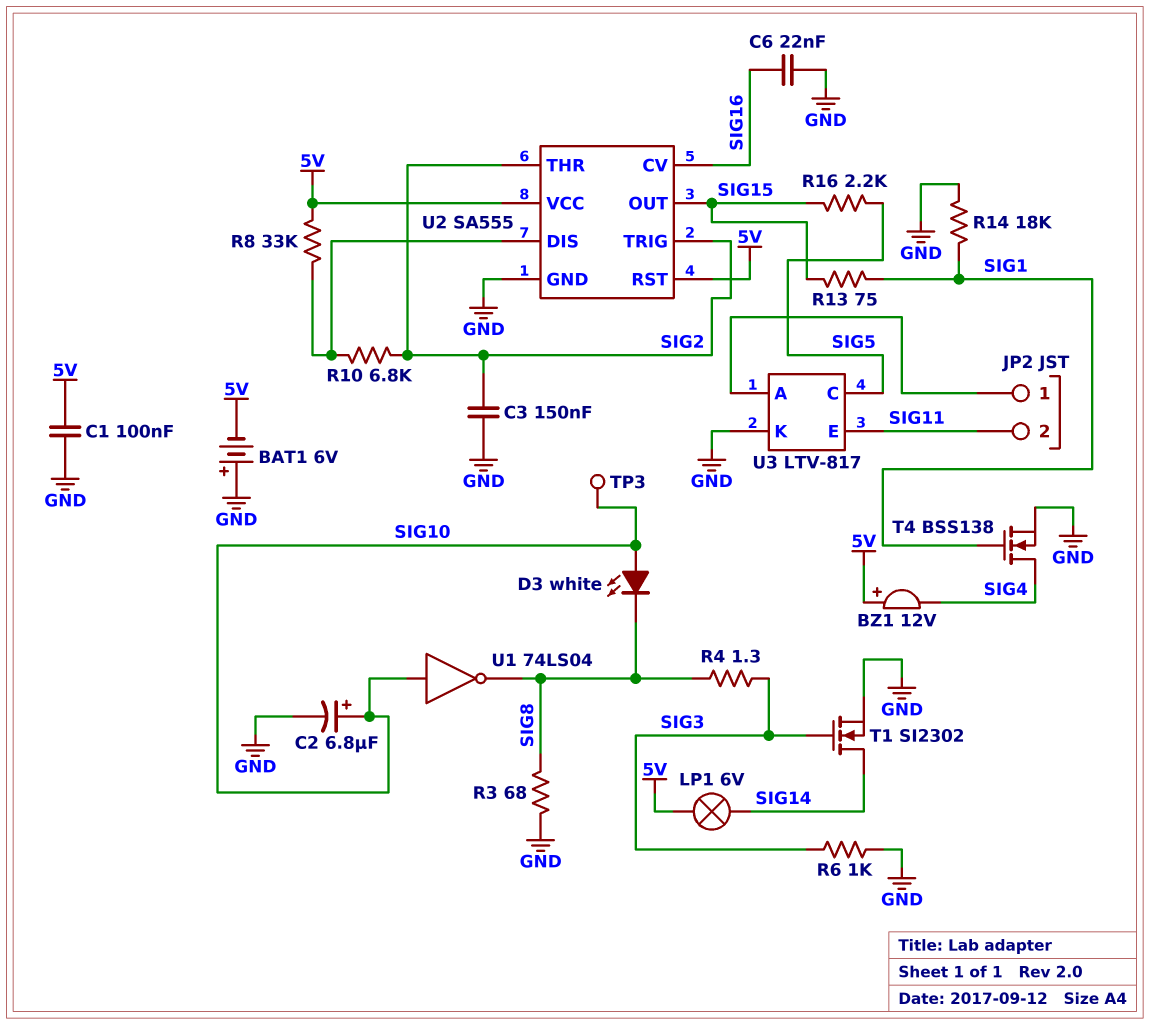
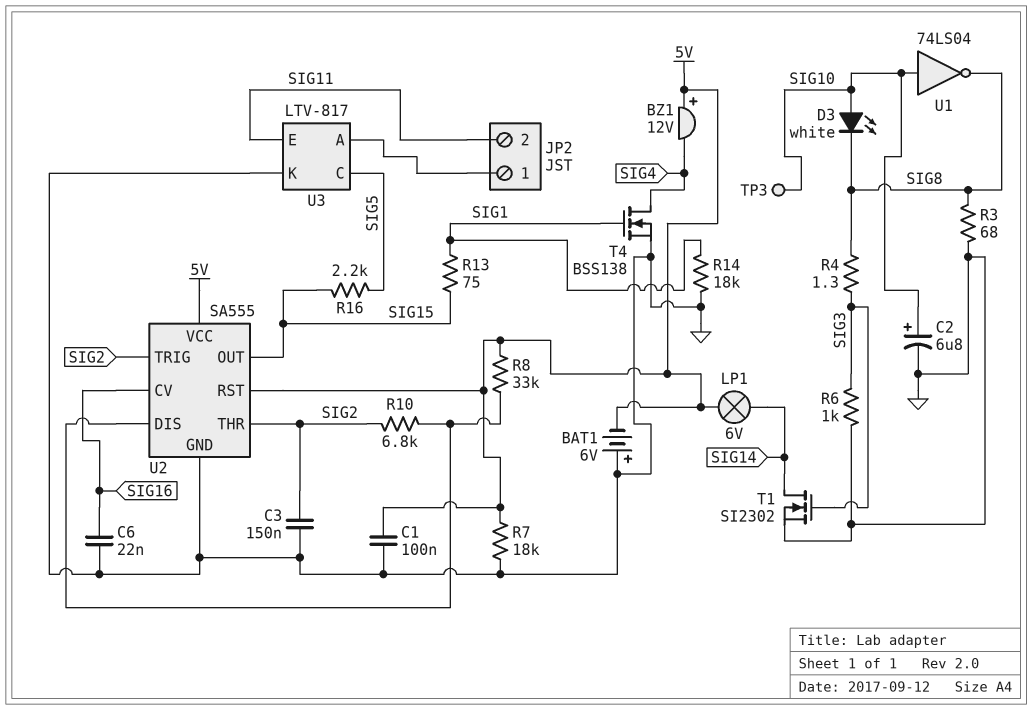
R7: none -> 18k (5V, GND)

